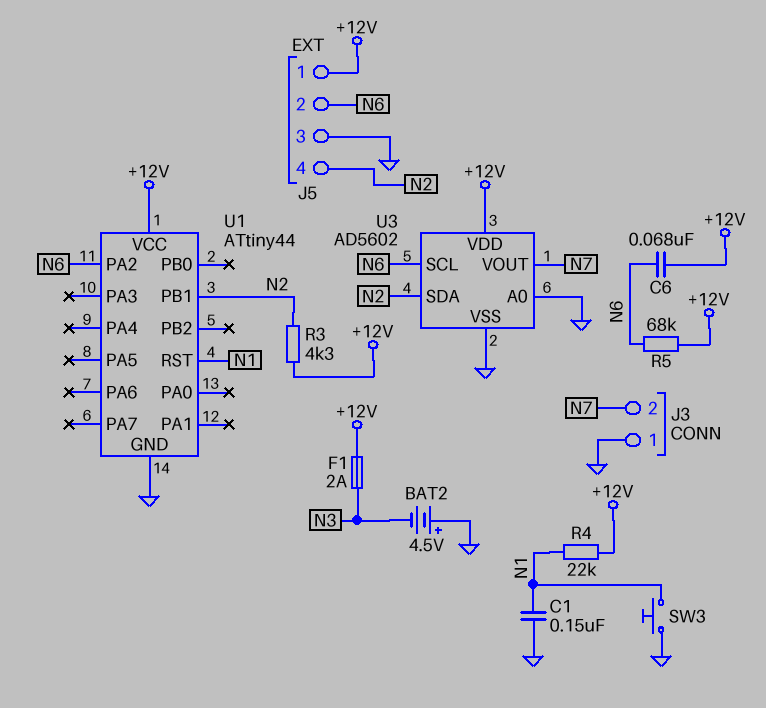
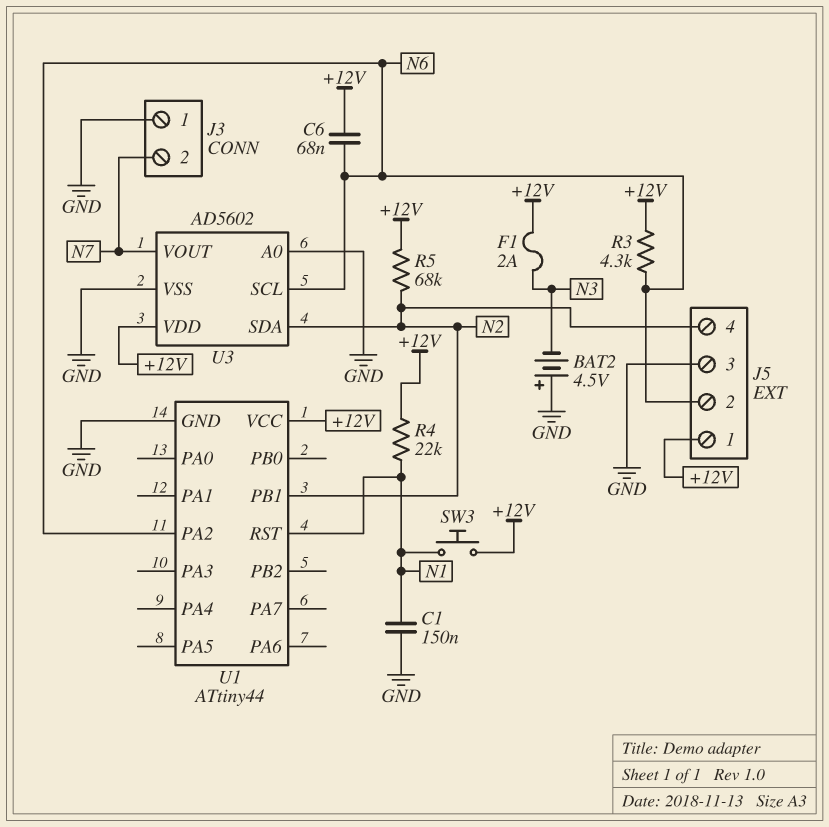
R3: 4.3k (+12V, N2) -> 4.3k (+12V, N6)
R5: 68k (+12V, N6) -> 68k (+12V, N2)
SW3: button (GND, N1) -> button (+12V, N1)

